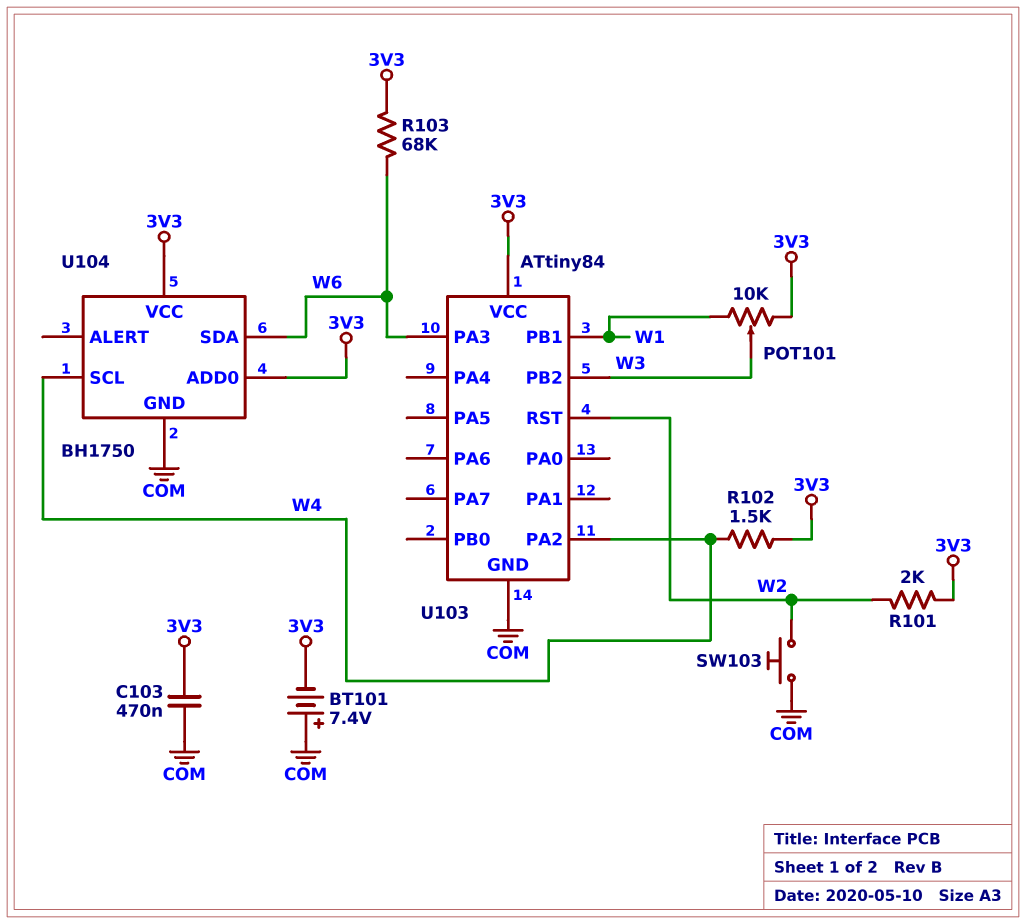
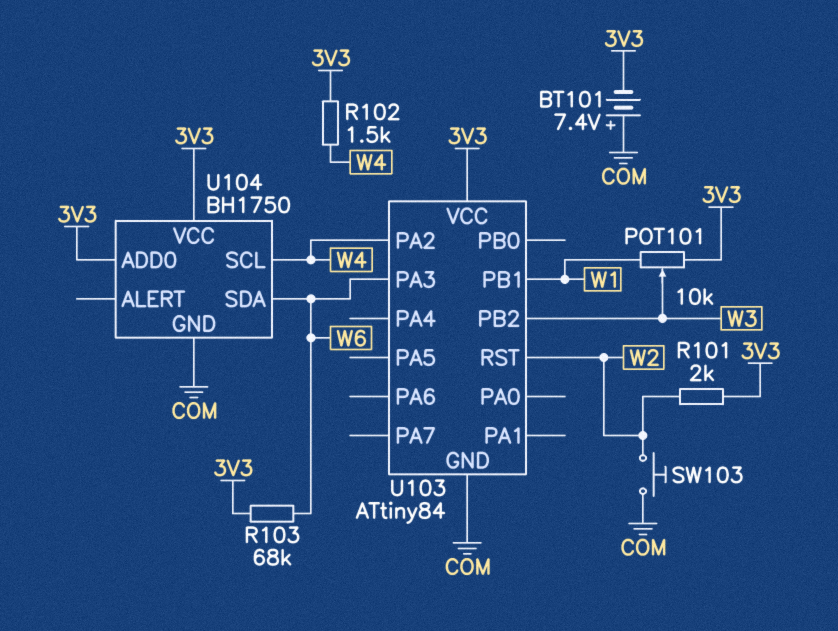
C103: 470nF (3V3, COM) -> none

